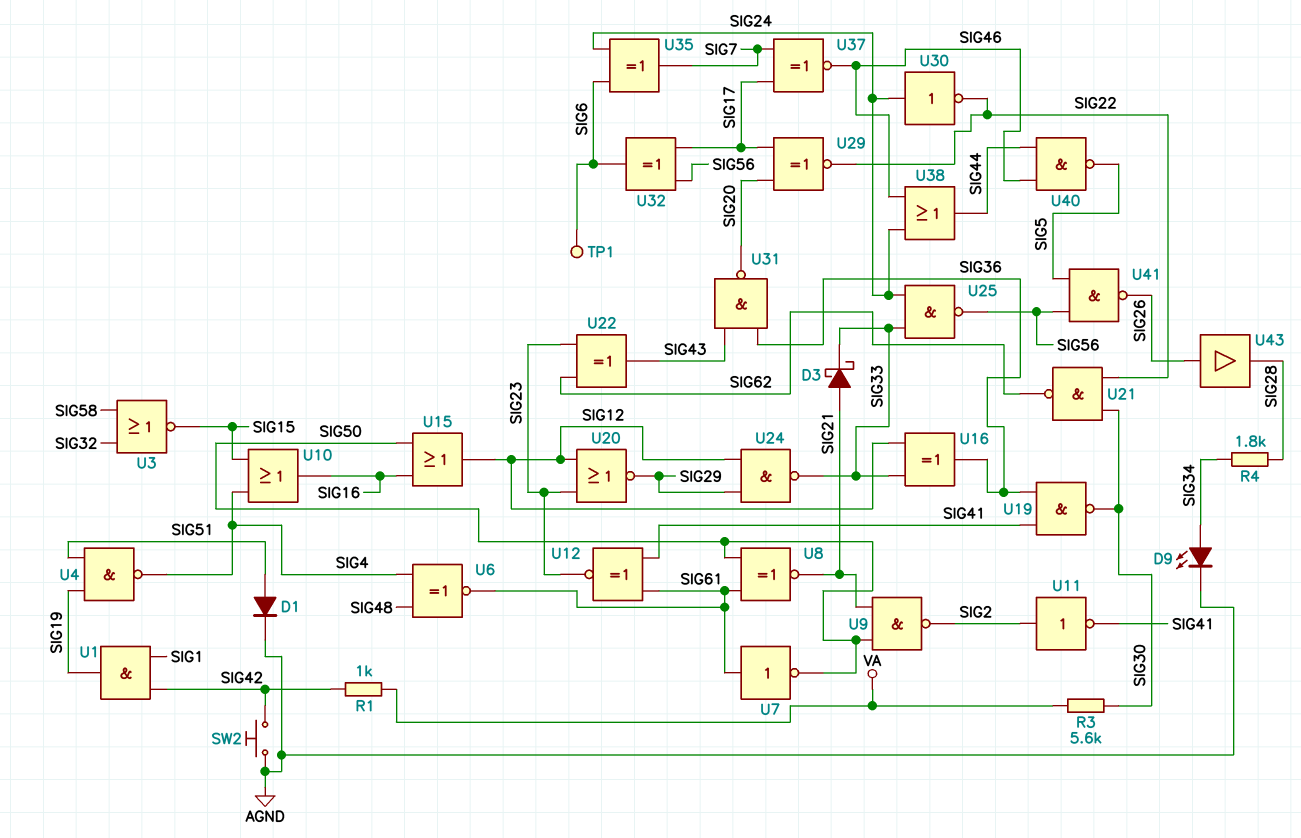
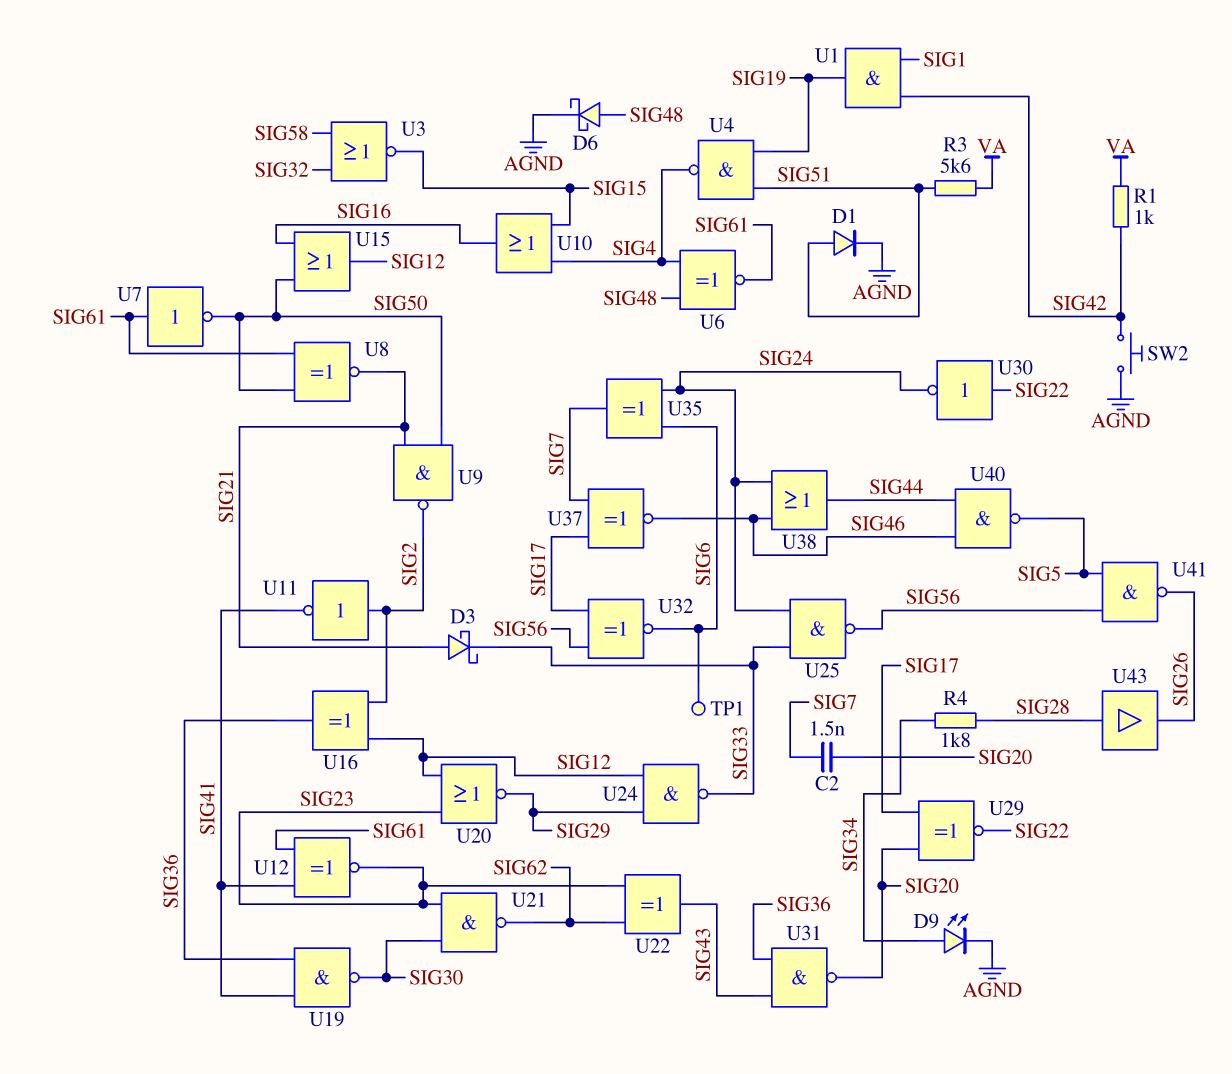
C2: none -> 1.5nF (SIG7, SIG20)
D6: none -> schottky (A SIG48, K AGND)
R3: 5.6k (SIG30, VA) -> 5.6k (SIG51, VA)
U16: XOR (in SIG12, in SIG33, out SIG36) -> XOR (in SIG2, in SIG12, out SIG36)
U21: NAND (in SIG22, in SIG30, out SIG62) -> NAND (in SIG23, in SIG30, out SIG62)
U30: NOT (in SIG24, out SIG22) -> NOT (in SIG22, out SIG24)
U32: XOR (in SIG17, in SIG56, out SIG6) -> XNOR (in SIG17, in SIG56, out SIG6)
U43: buffer (in SIG26, out SIG28) -> buffer (in SIG28, out SIG26)

